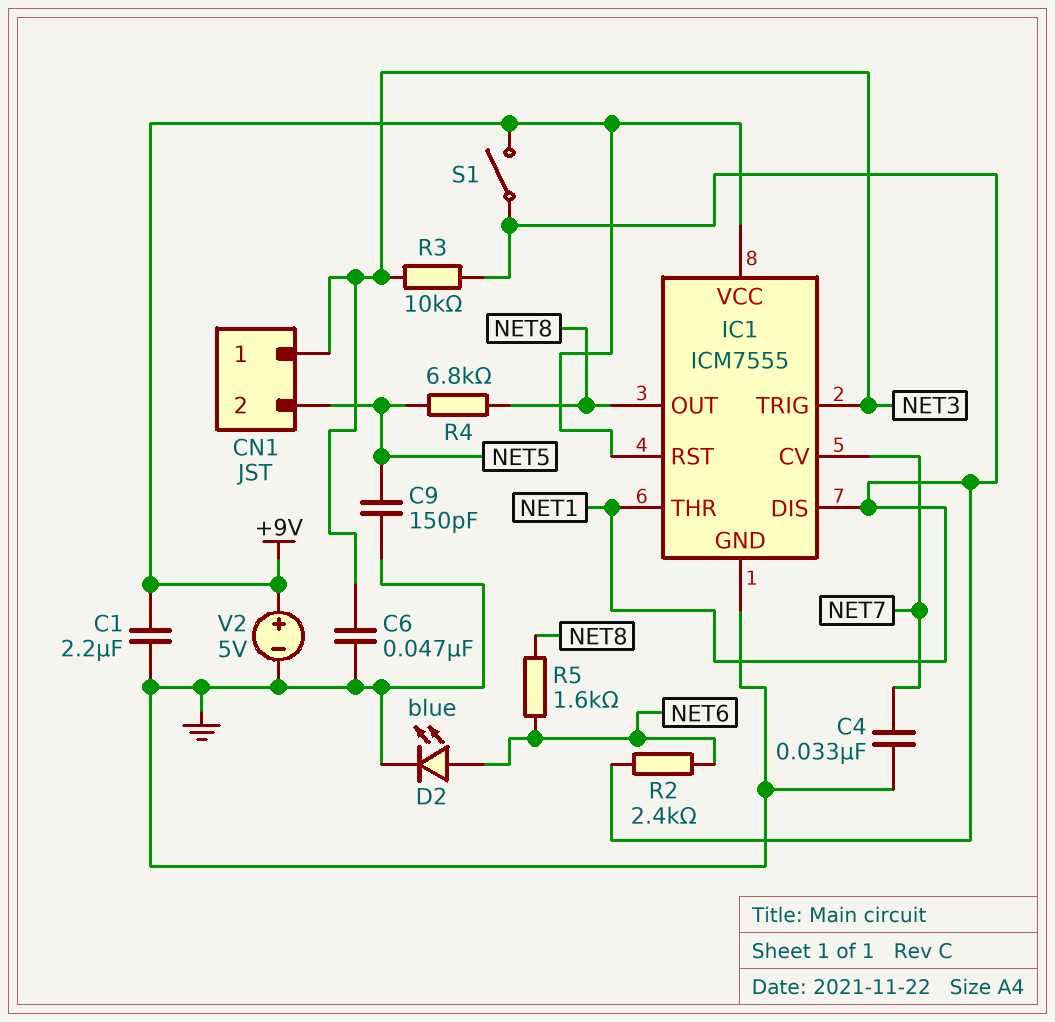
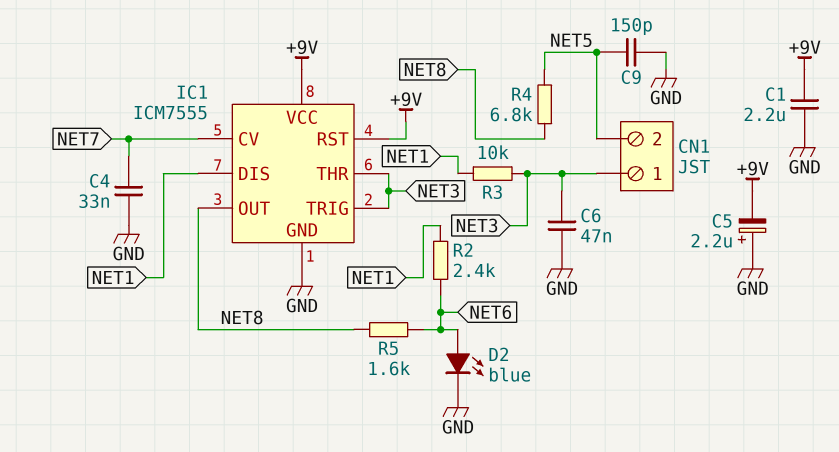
C5: none -> 2.2uF (plus GND, minus +9V)
IC1 pin THR: NET1 -> NET3
S1: switch (+9V, NET1) -> none
V2: 5V (plus +9V, minus GND) -> none

